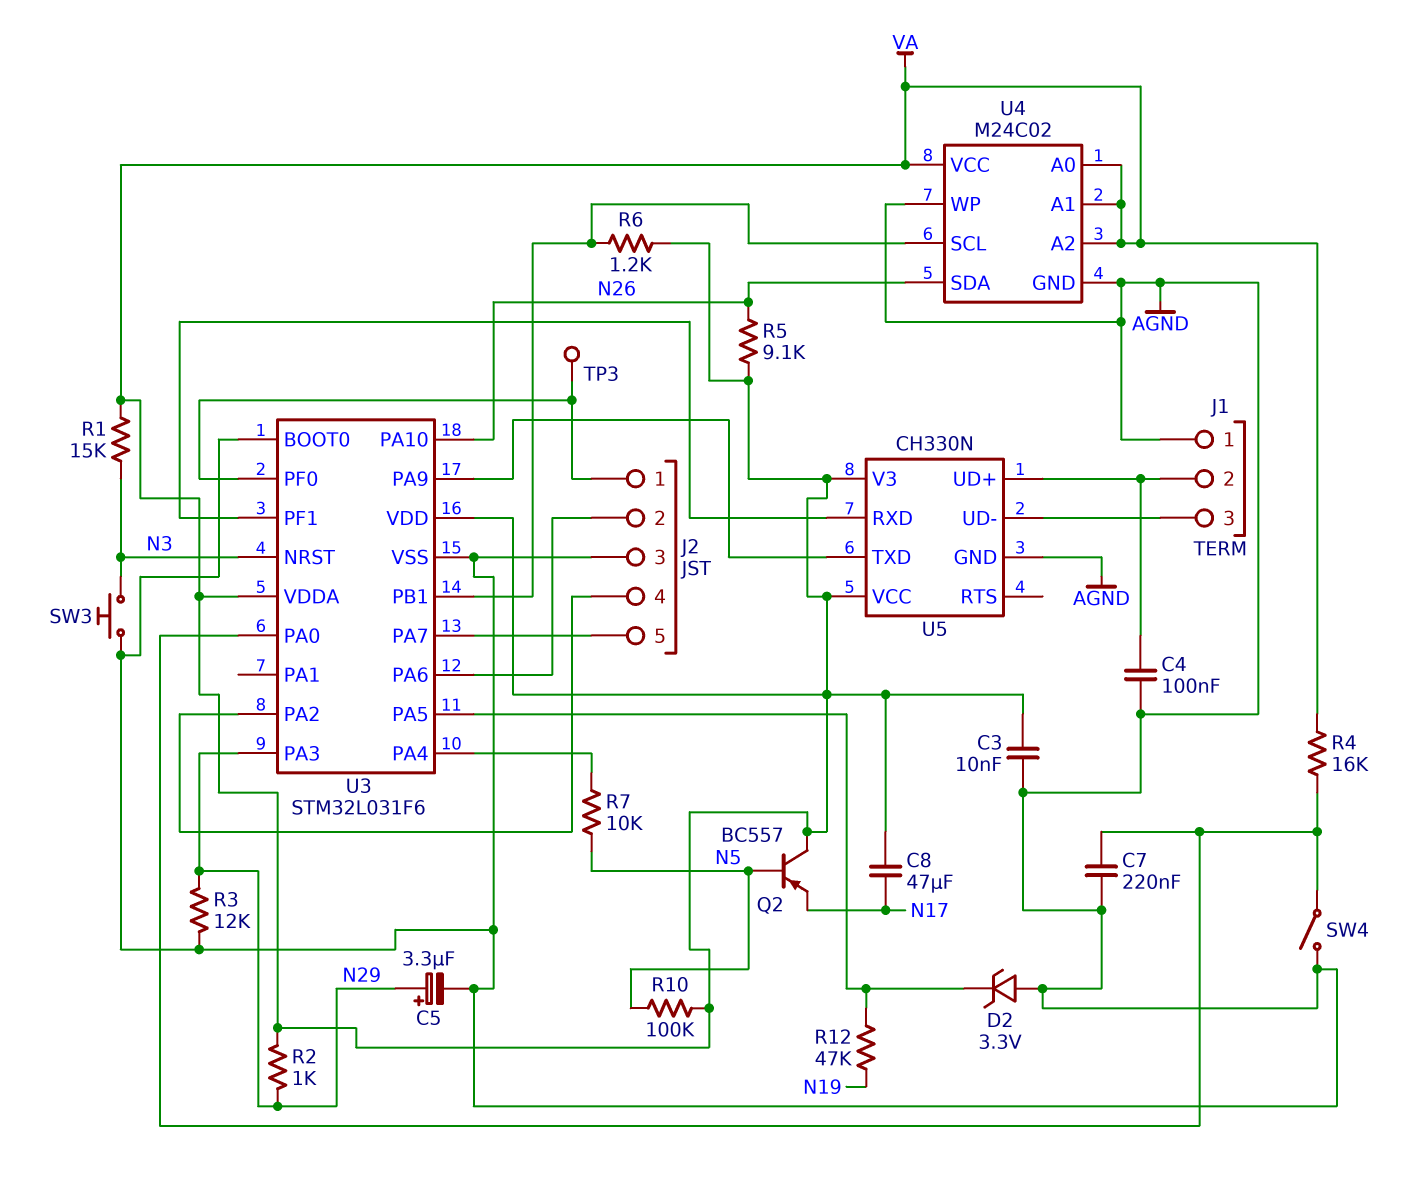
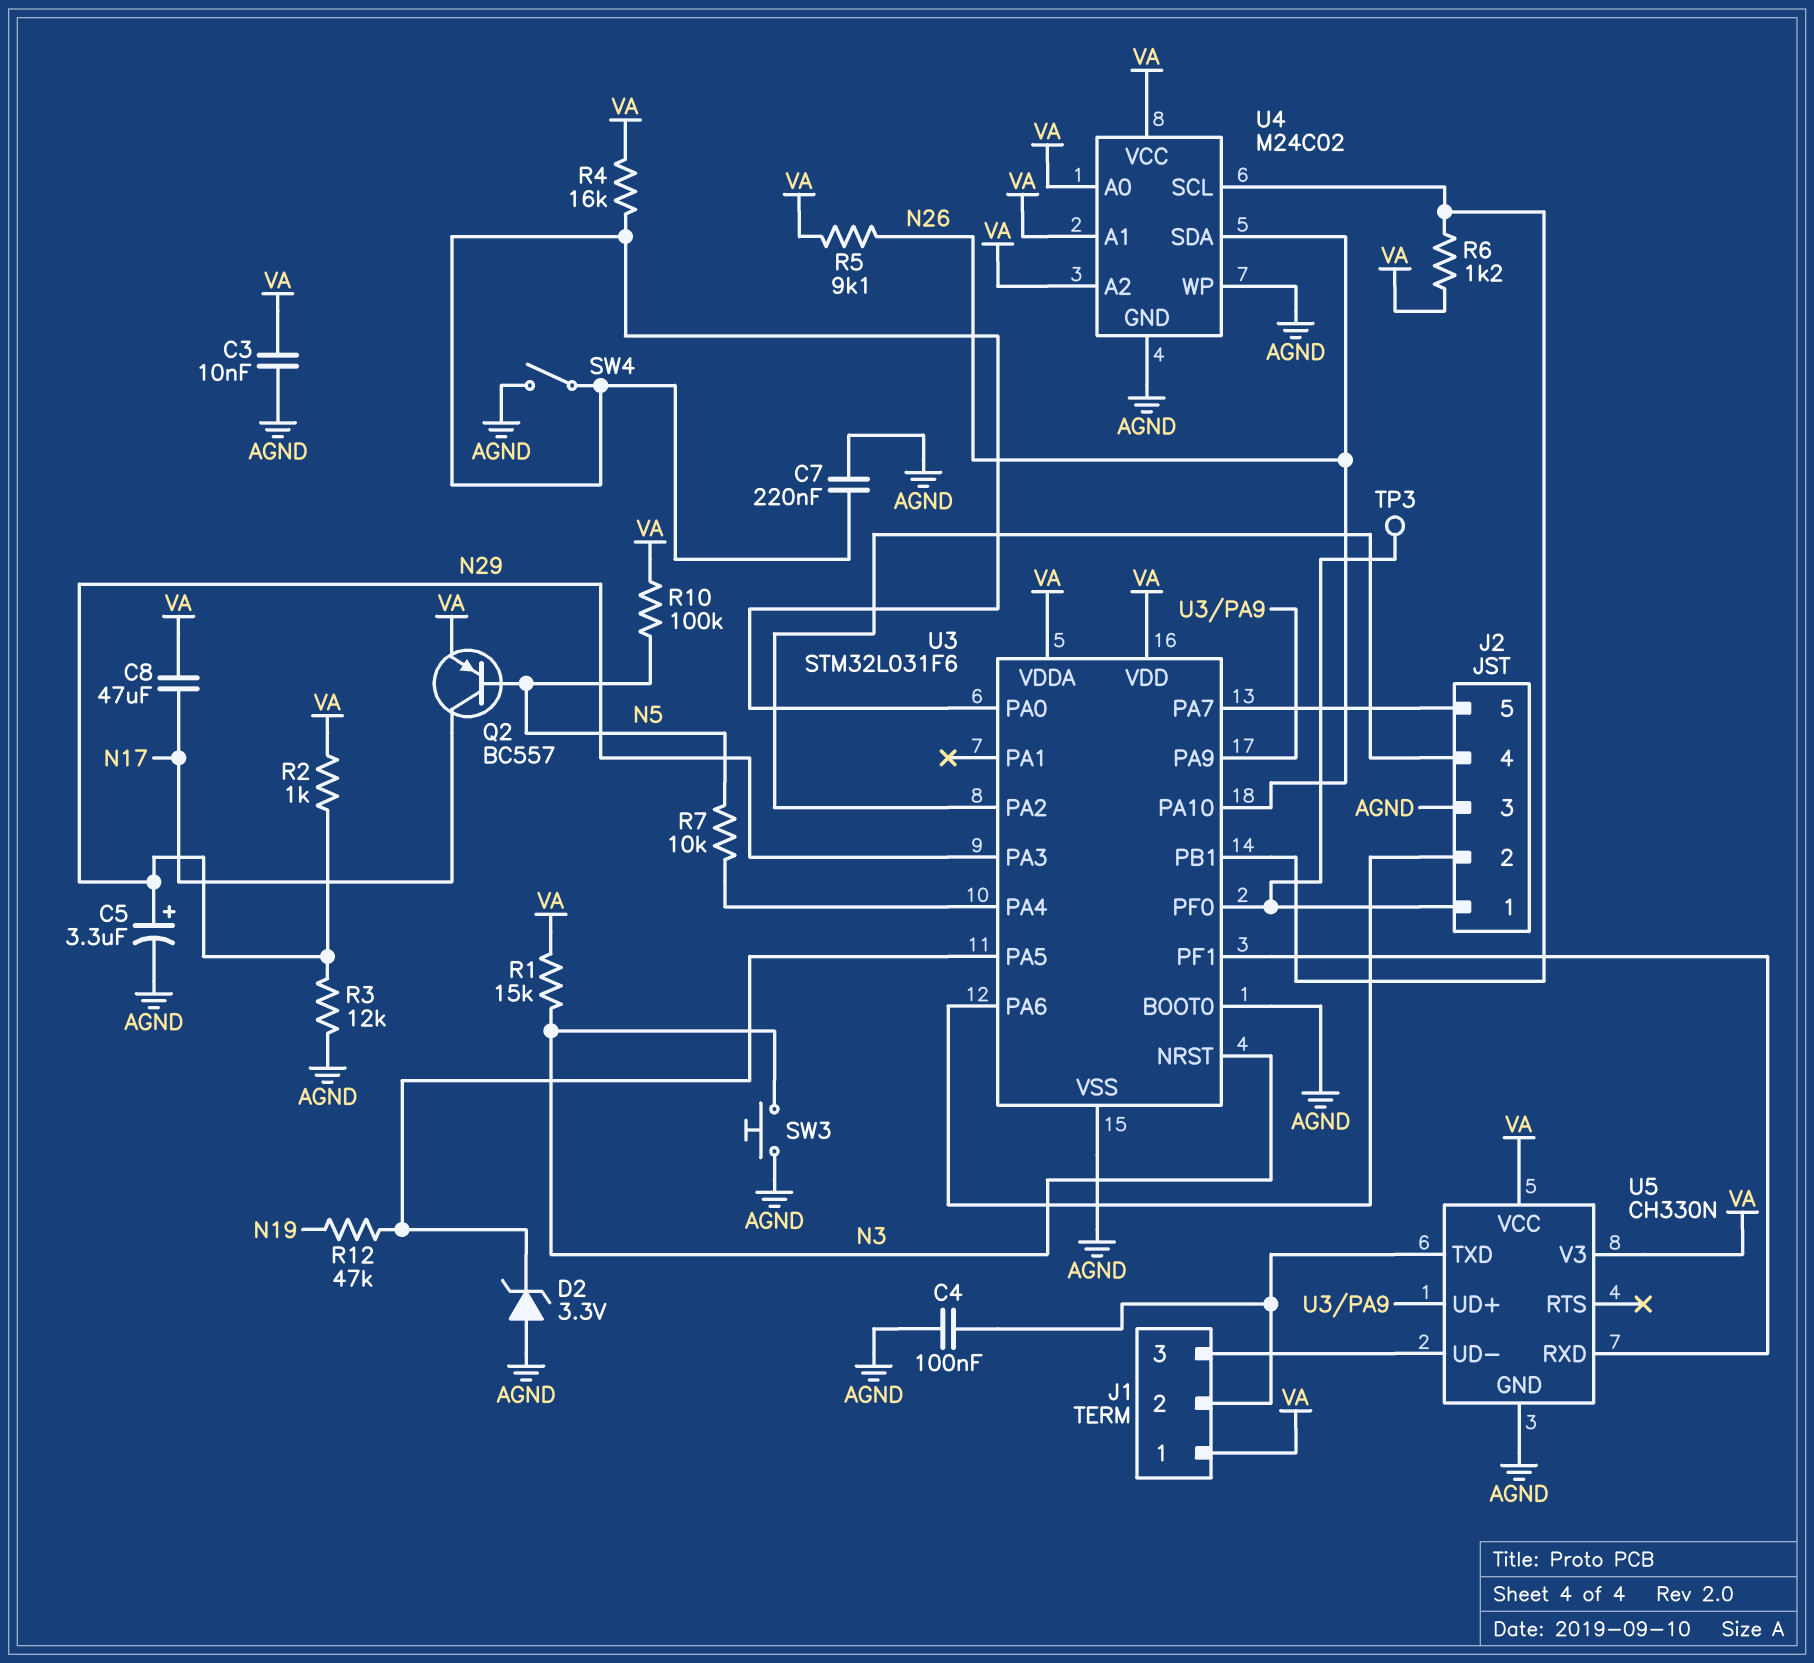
J1 pin 1: AGND -> VA
Q2: PNP BC557 (B N5, C VA, E N17) -> PNP BC557 (B N5, C N17, E VA)
U5 pin TXD: U3/PA9 -> J1/2
U5 pin UD+: J1/2 -> U3/PA9

